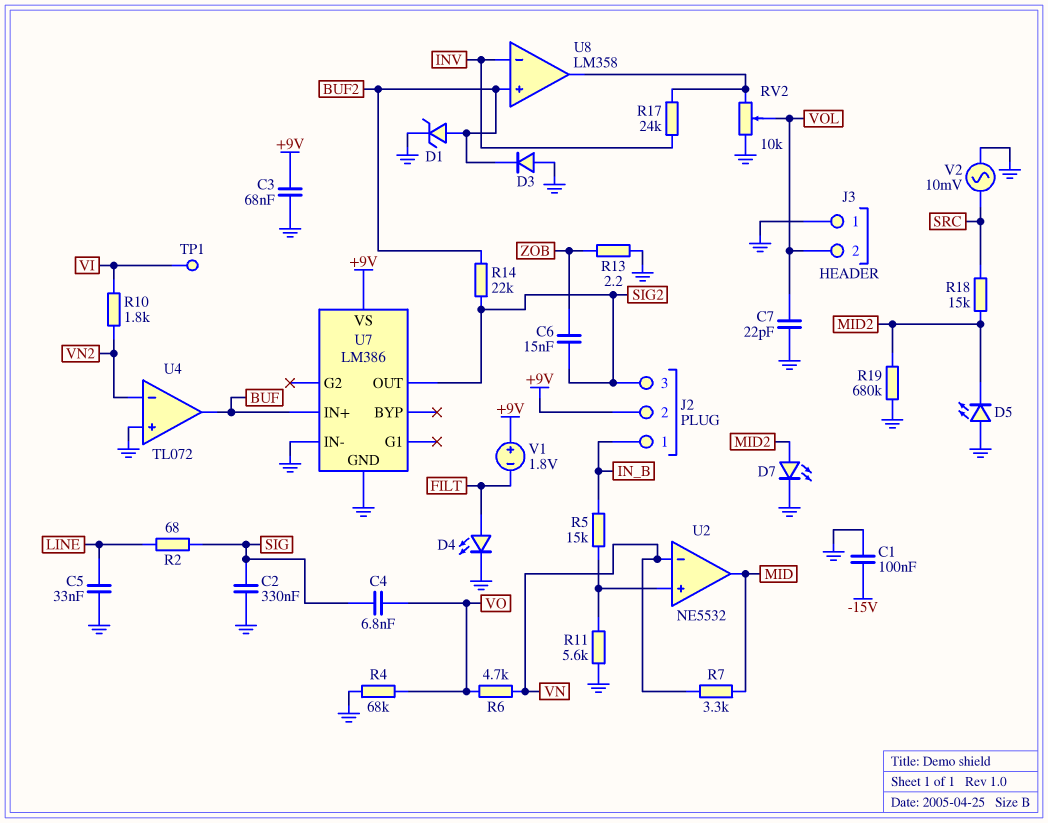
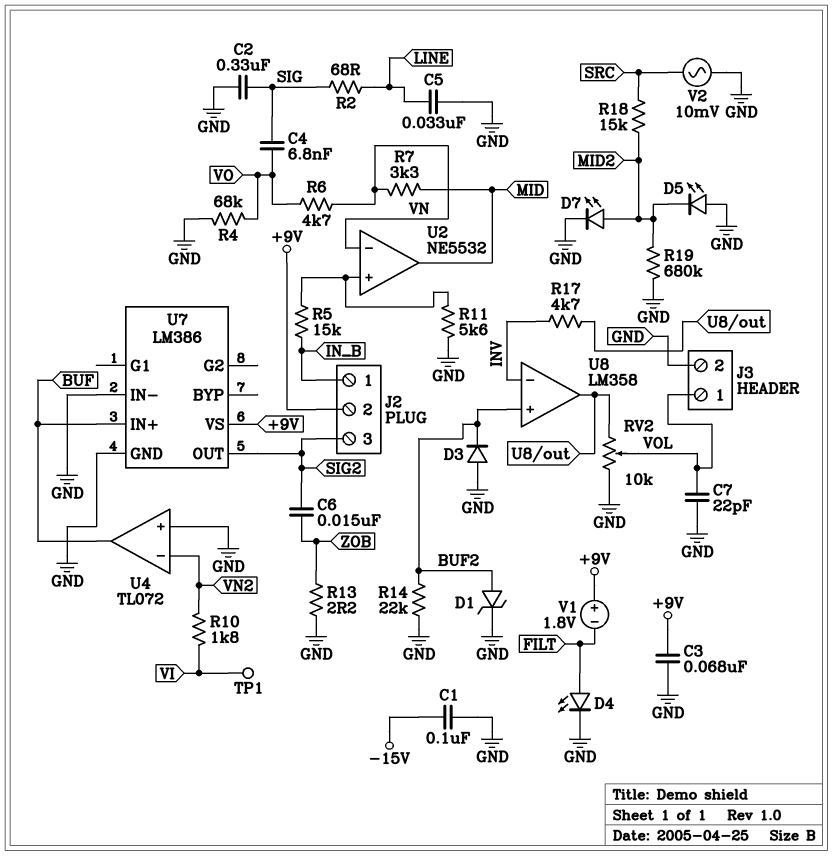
J3 pin 1: GND -> VOL
J3 pin 2: VOL -> GND
R14: 22k (BUF2, SIG2) -> 22k (BUF2, GND)
R17: 24k (INV, U8/out) -> 4.7k (INV, U8/out)

